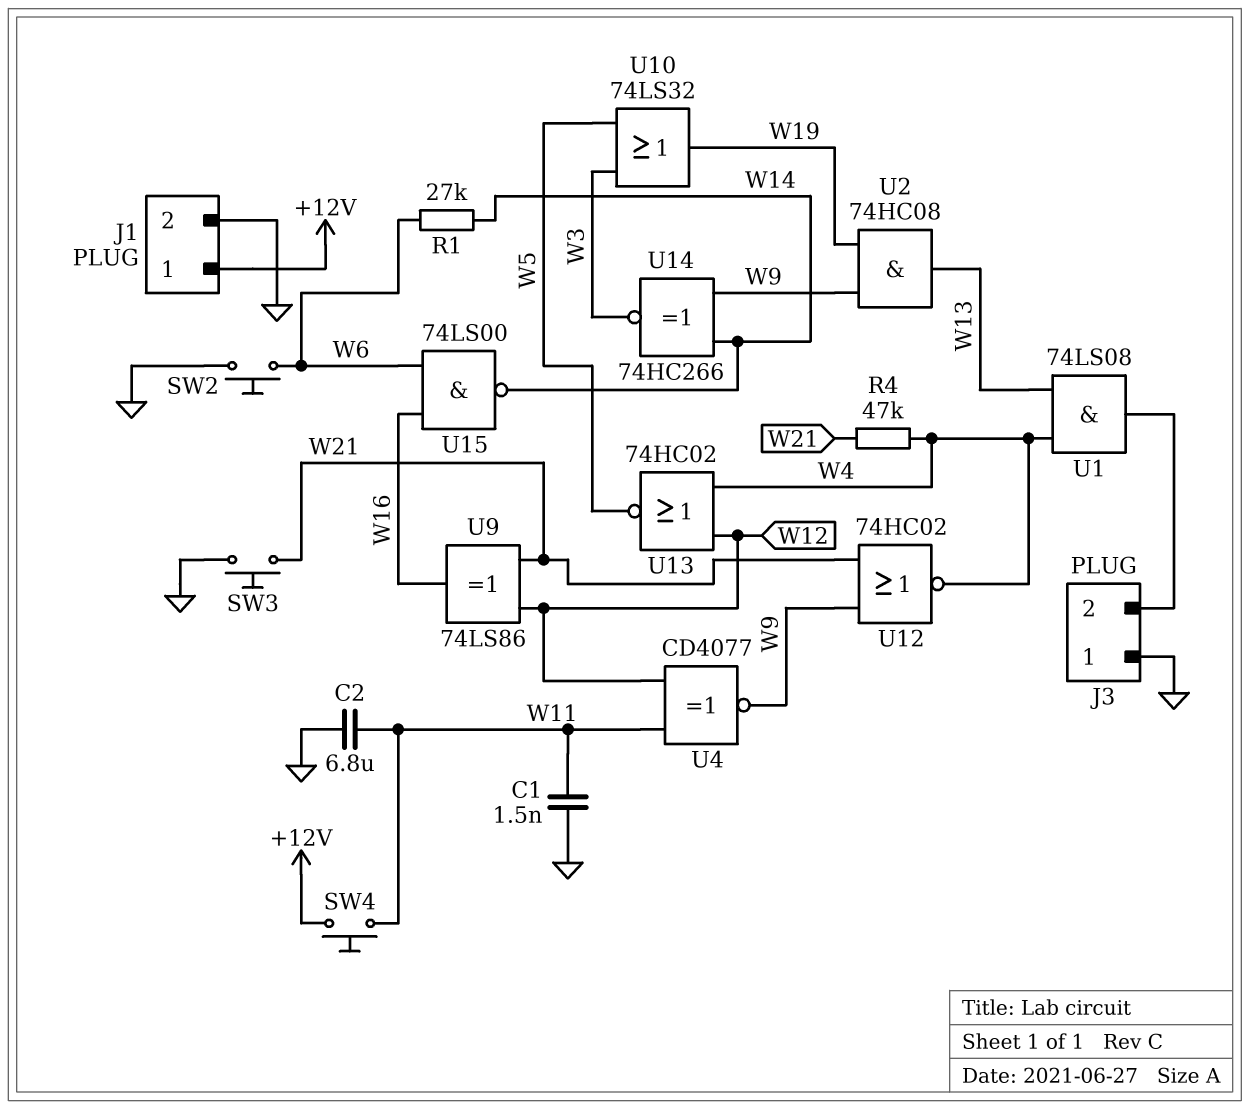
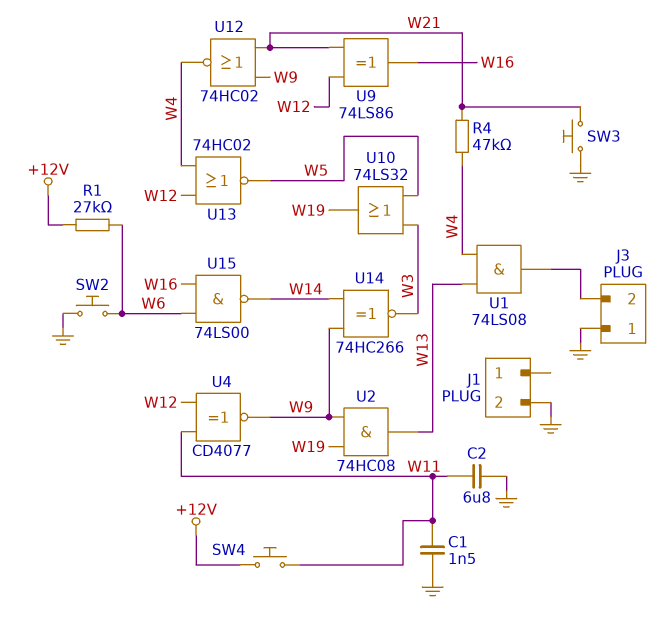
J1 pin 1: +12V -> none
R1: 27k (W6, W14) -> 27k (+12V, W6)

